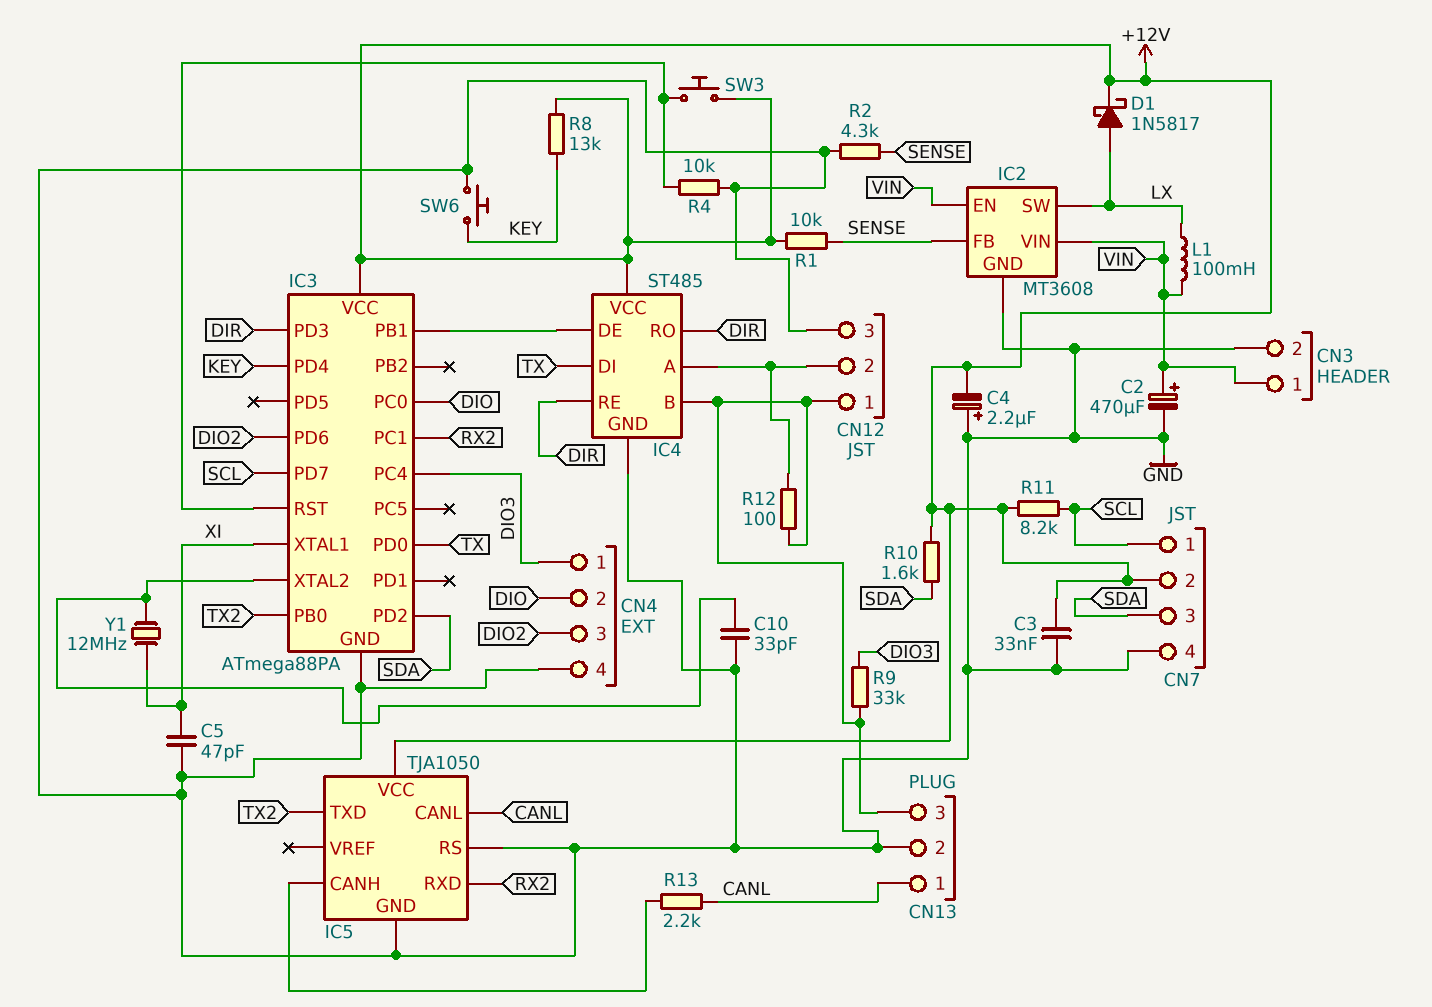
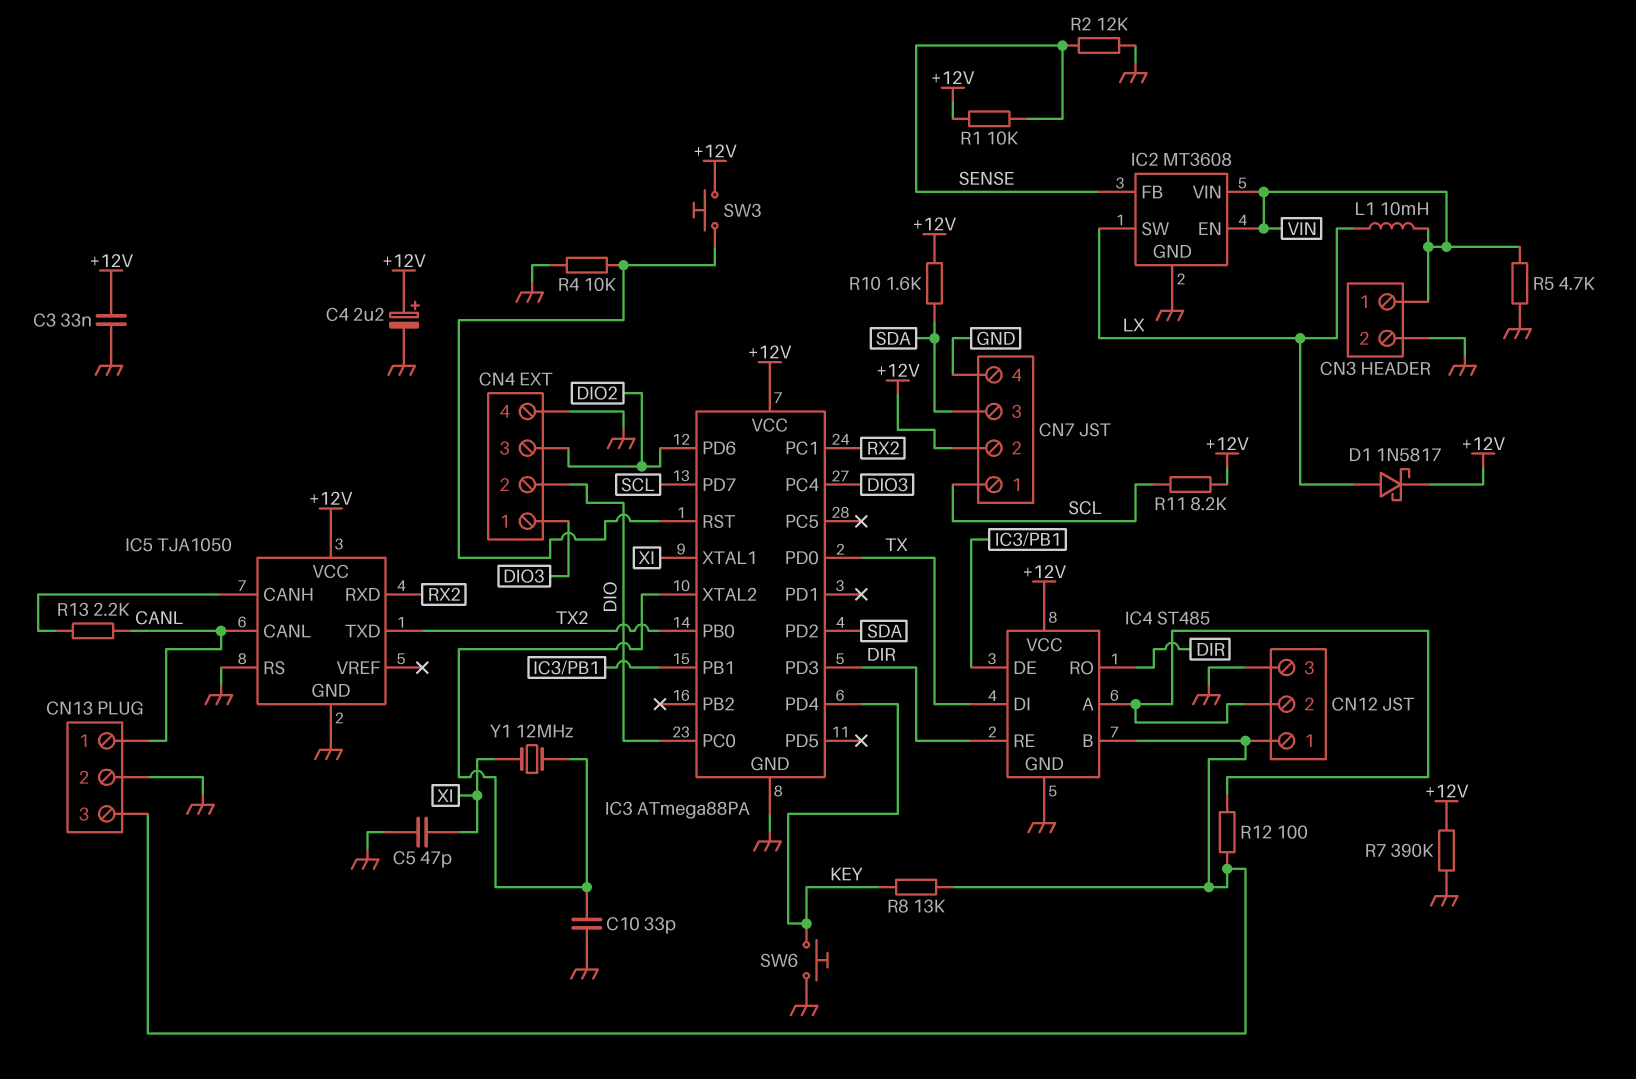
C2: 470uF (plus VIN, minus GND) -> none
C4: 2.2uF (plus GND, minus +12V) -> 2.2uF (plus +12V, minus GND)
L1: 100mH (LX, VIN) -> 10mH (LX, VIN)
R2: 4.3k (GND, SENSE) -> 12k (GND, SENSE)
R5: none -> 4.7k (GND, VIN)
R7: none -> 390k (+12V, GND)
R8: 13k (+12V, KEY) -> 13k (CN12/1, KEY)
R9: 33k (CN12/1, DIO3) -> none

